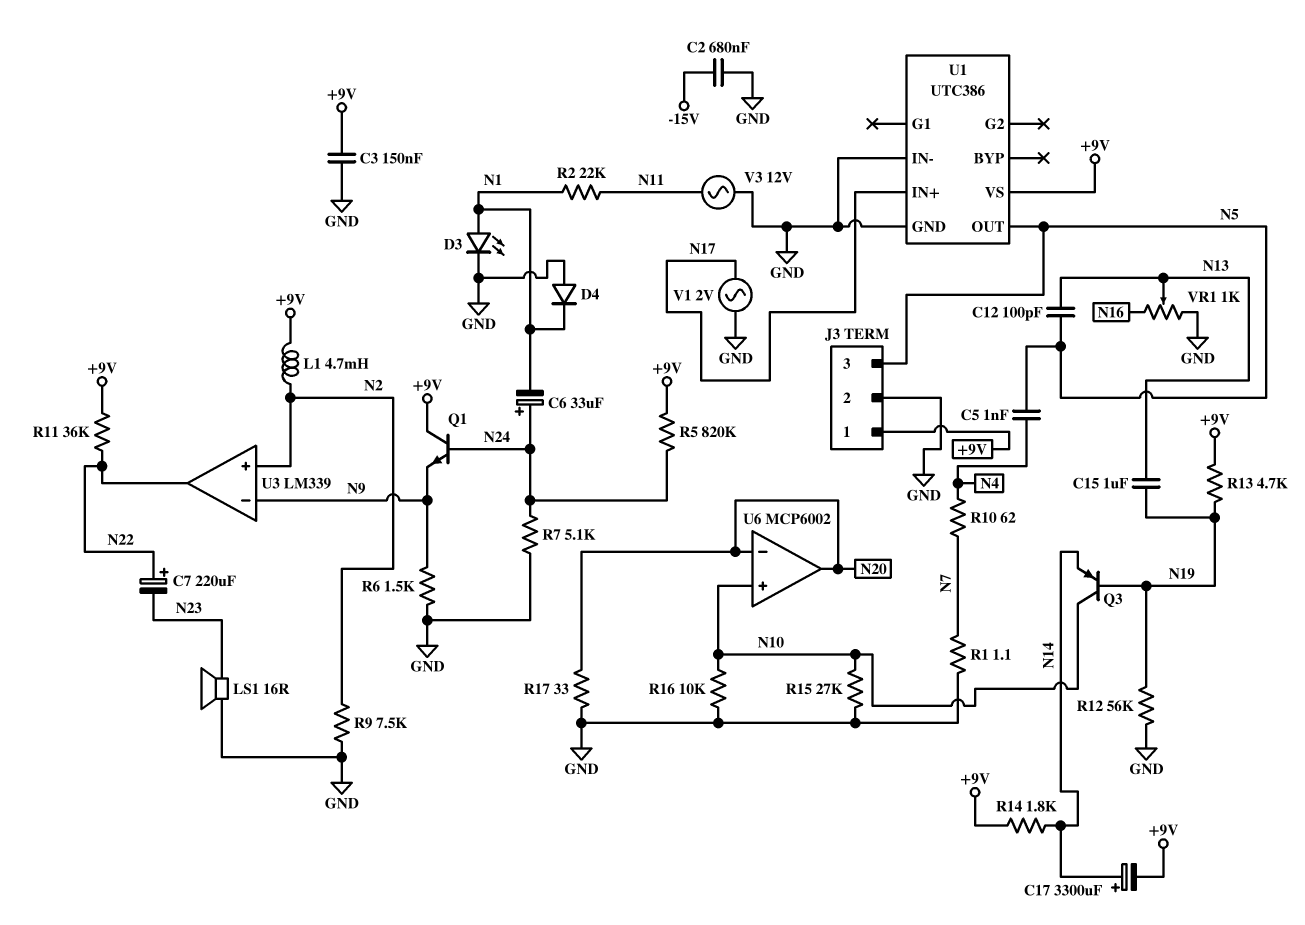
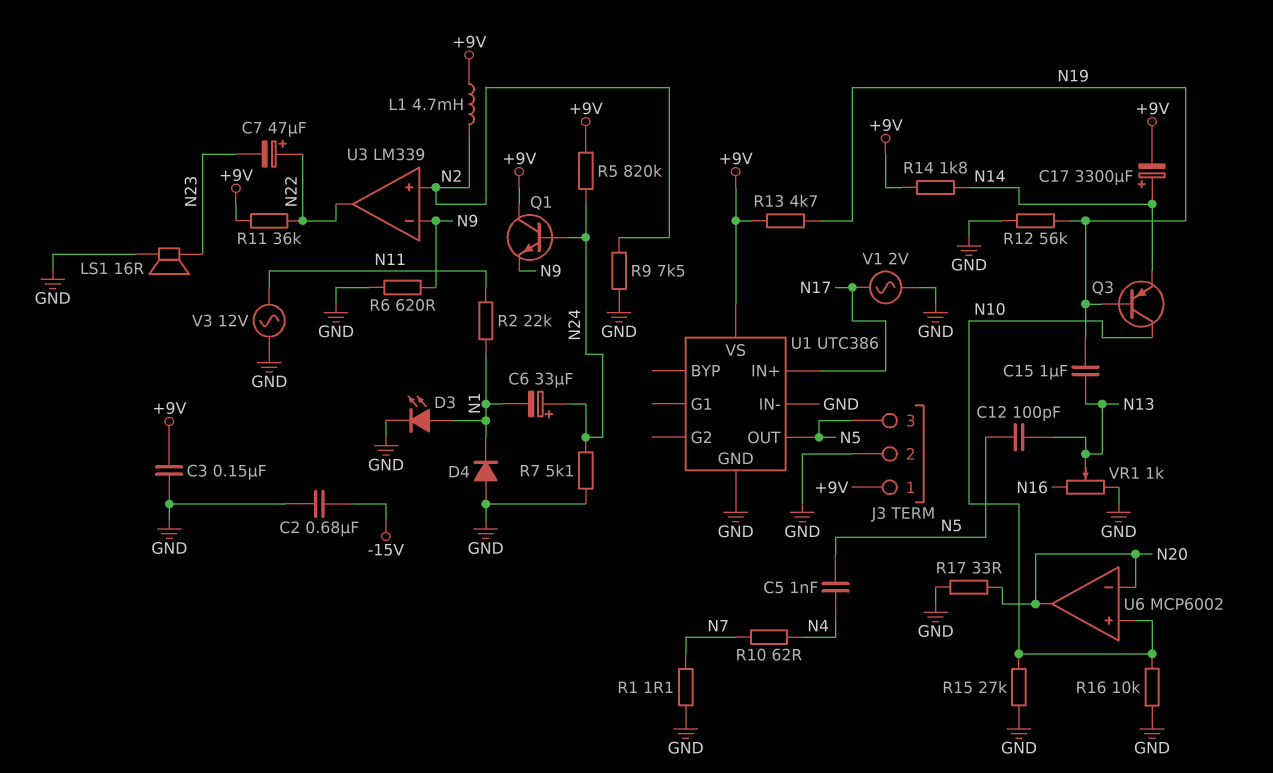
C7: 220uF (plus N22, minus N23) -> 47uF (plus N22, minus N23)
R6: 1.5k (GND, N9) -> 620 (GND, N9)

